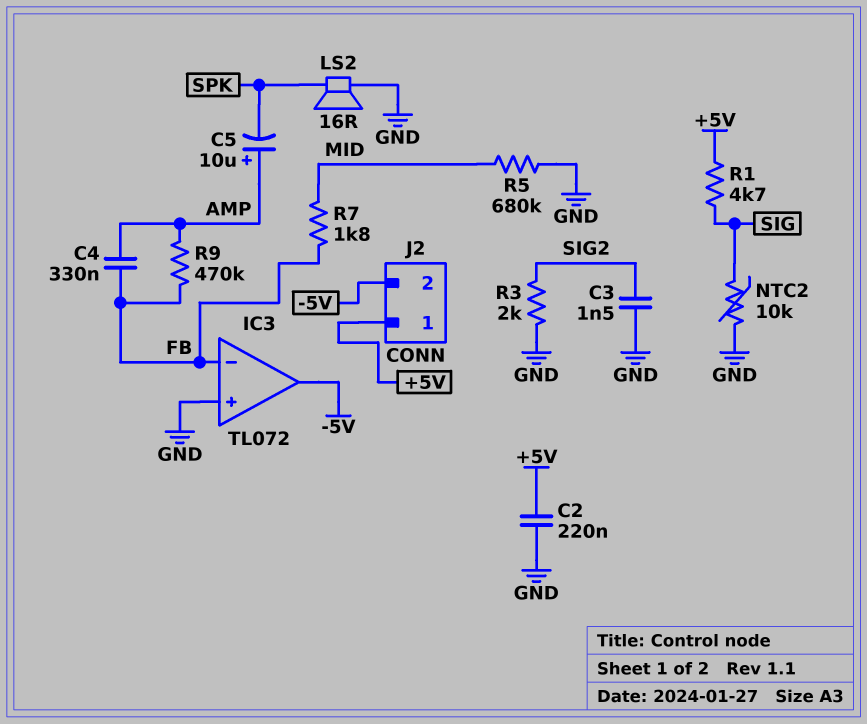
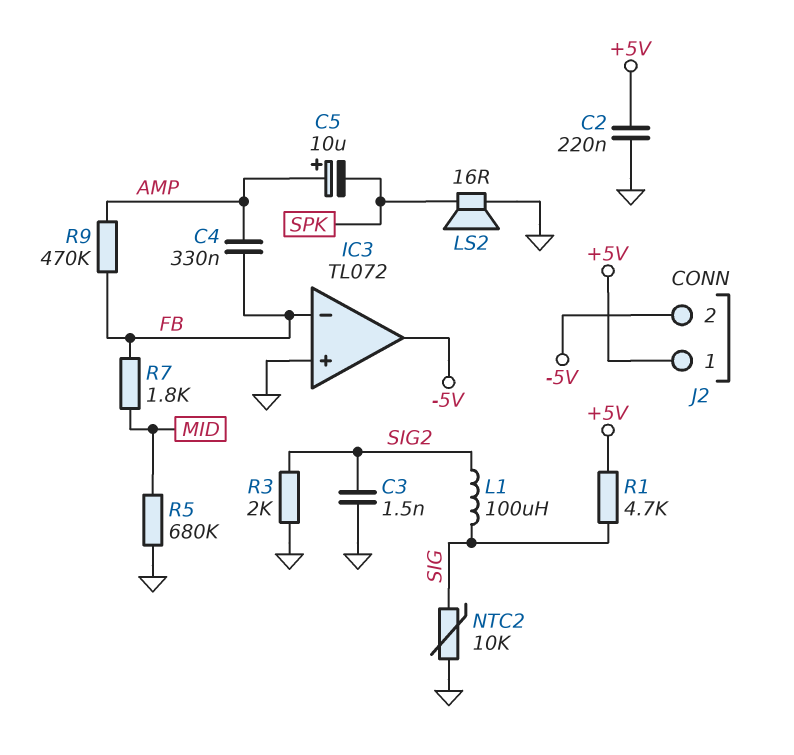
L1: none -> 100uH (SIG, SIG2)

